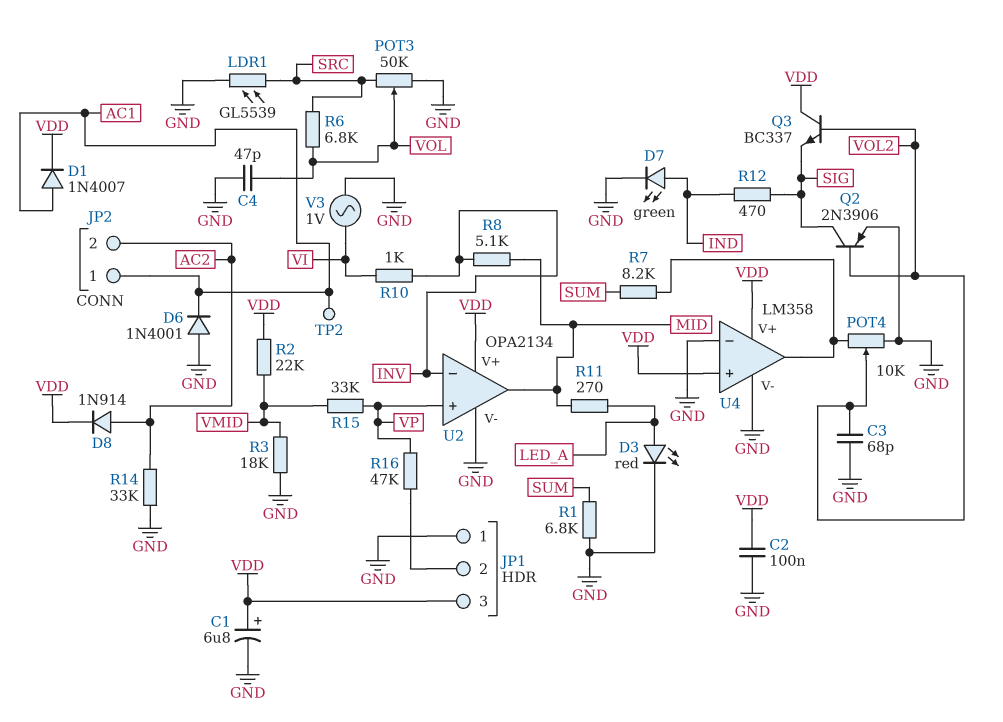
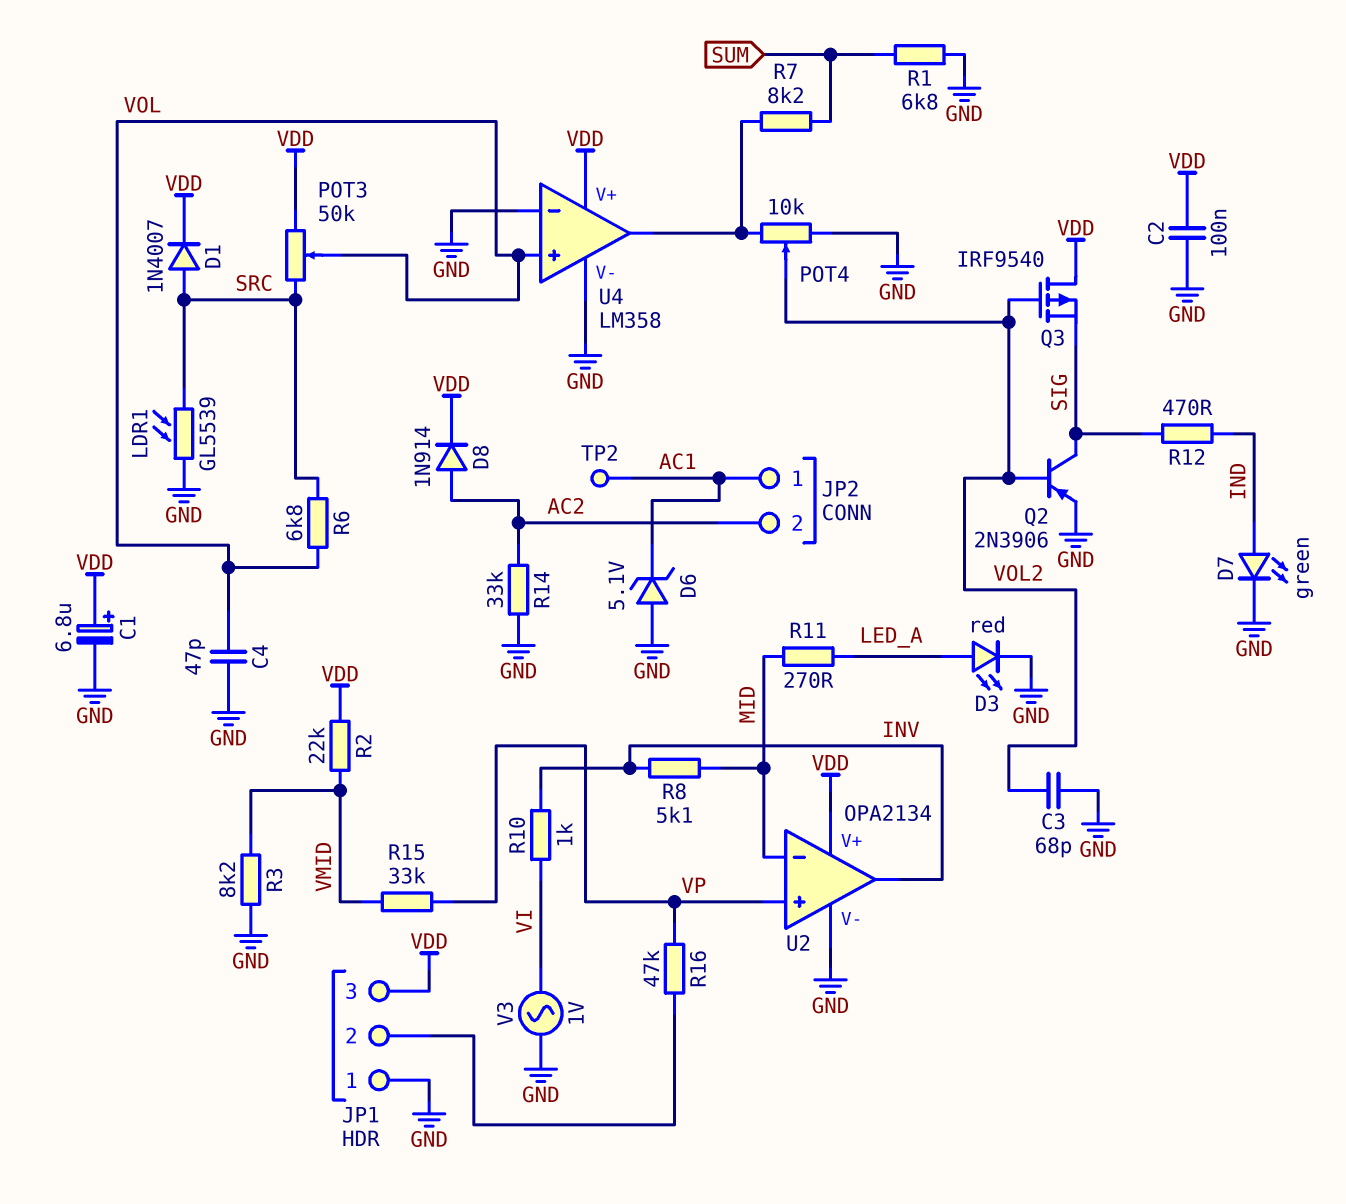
D1: diode 1N4007 (A AC1, K VDD) -> diode 1N4007 (A SRC, K VDD)
D6: diode 1N4001 (A GND, K AC1) -> zener 5.1V (A GND, K AC1)
POT3: 50k (GND, SRC, wiper VOL) -> 50k (SRC, VDD, wiper VOL)
Q3: NPN BC337 (B VOL2, C VDD, E SIG) -> PMOS IRF9540 (G VOL2, D VDD, S SIG)
R3: 18k (GND, VMID) -> 8.2k (GND, VMID)
U2 pin in-: INV -> MID
U2 pin out: MID -> INV
U4 pin in+: VDD -> VOL

